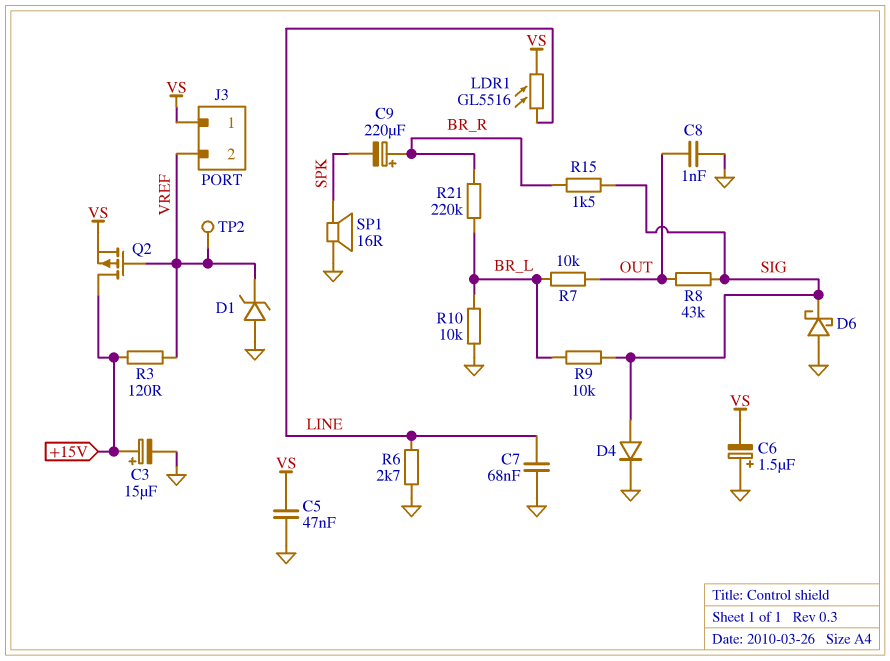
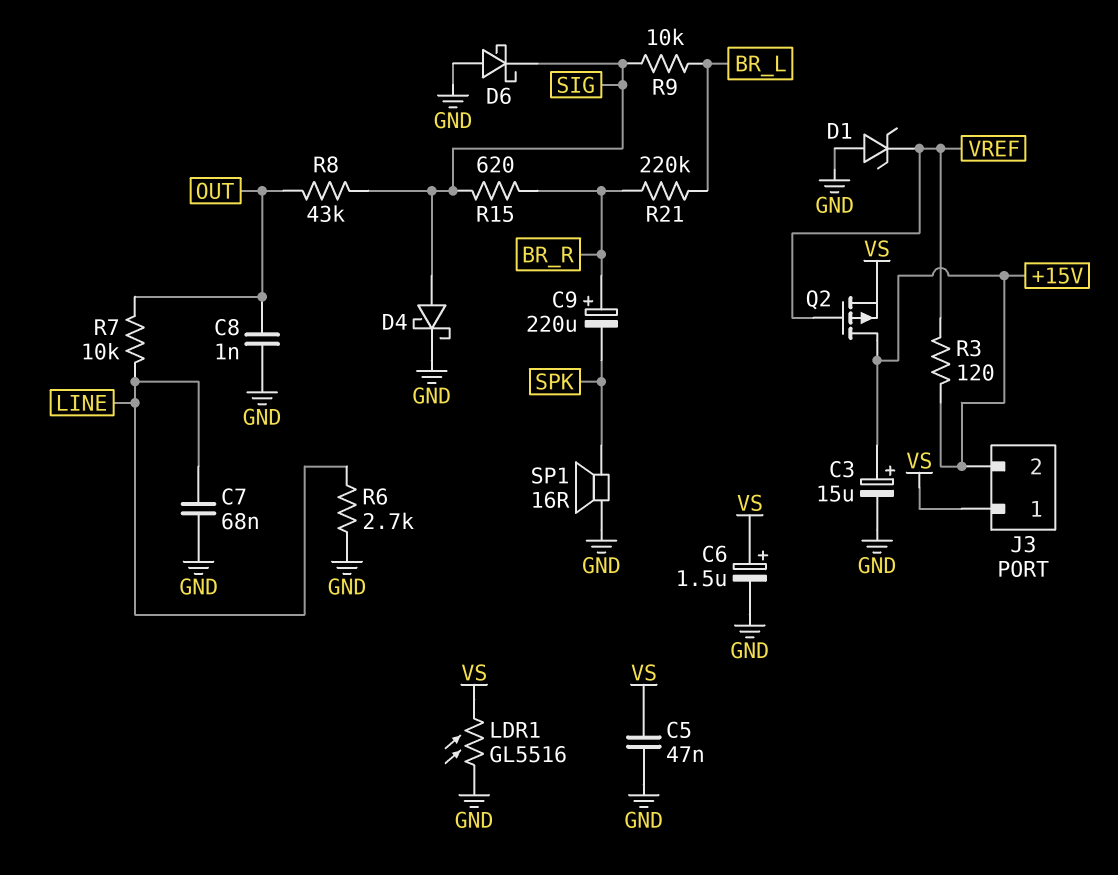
C6: 1.5uF (plus GND, minus VS) -> 1.5uF (plus VS, minus GND)
D4: diode (A SIG, K GND) -> schottky (A SIG, K GND)
J3 pin 2: VREF -> +15V
LDR1: GL5516 (LINE, VS) -> GL5516 (GND, VS)
R7: 10k (BR_L, OUT) -> 10k (LINE, OUT)
R10: 10k (BR_L, GND) -> none
R15: 1.5k (BR_R, SIG) -> 620 (BR_R, SIG)
TP2: test point (VREF) -> none

